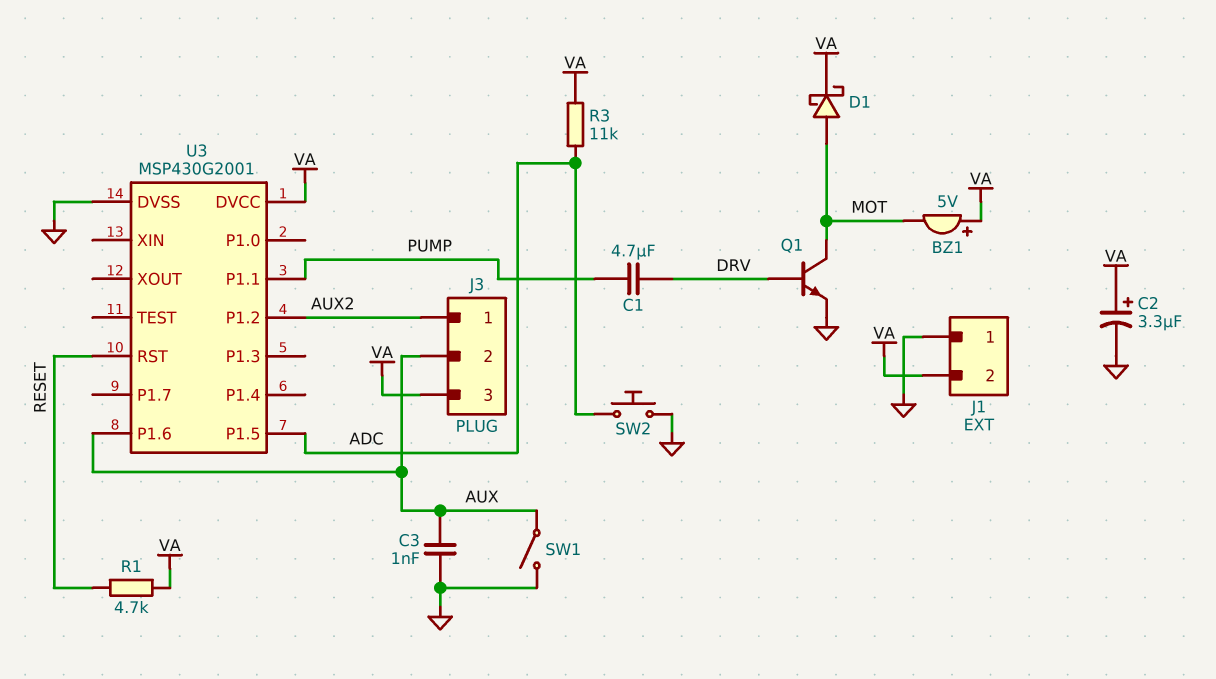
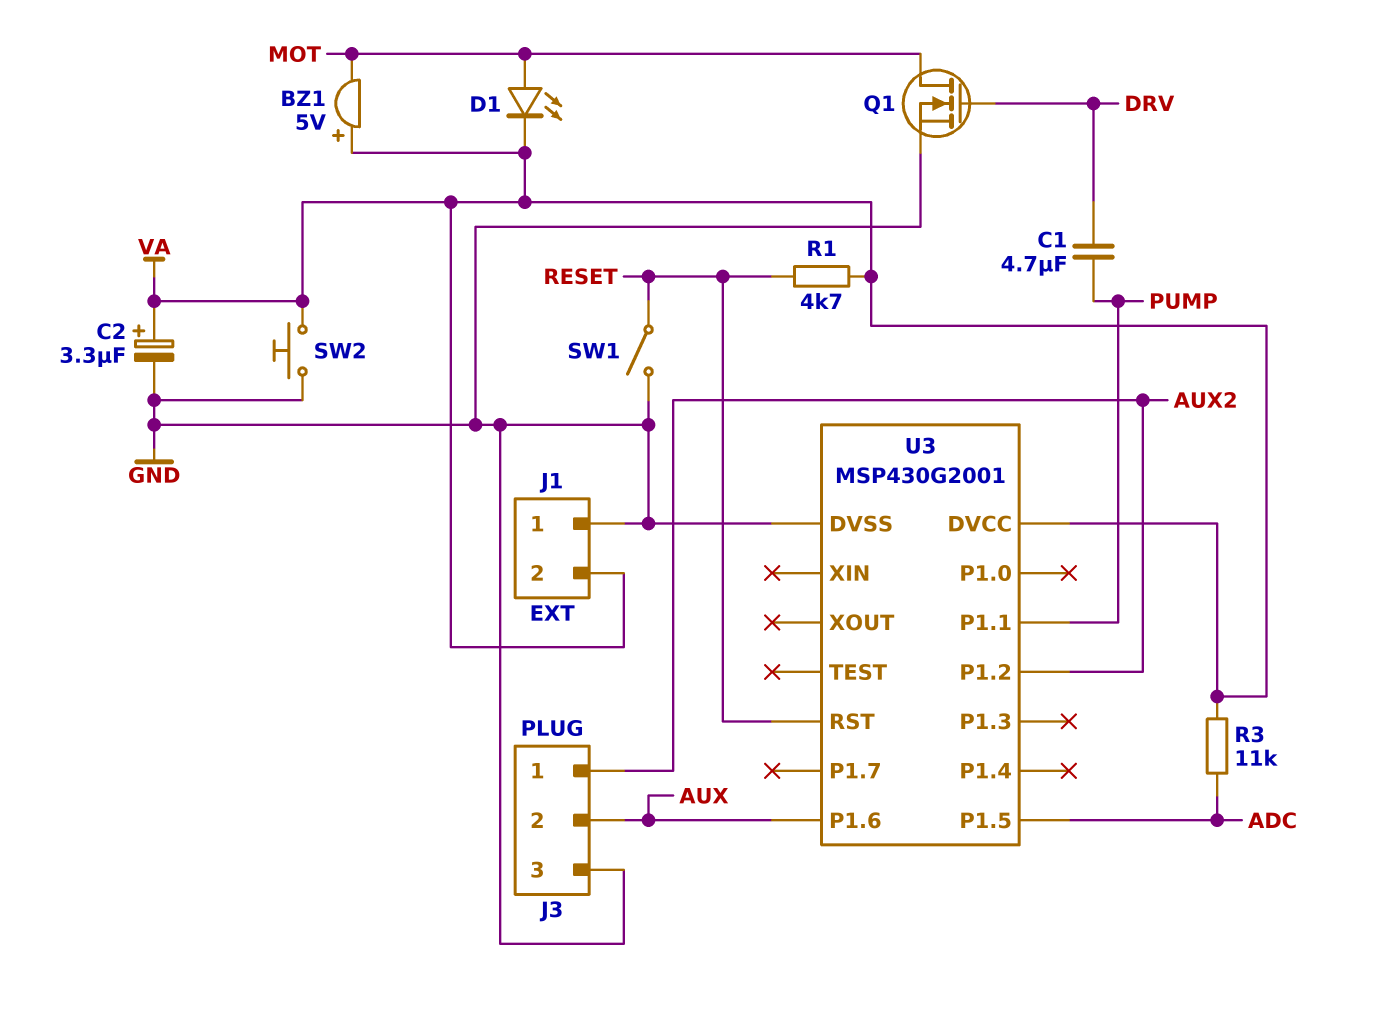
C3: 1nF (AUX, GND) -> none
D1: schottky (A MOT, K VA) -> LED (A MOT, K VA)
J3 pin 3: VA -> GND
Q1: NPN (B DRV, C MOT, E GND) -> NMOS (G DRV, D MOT, S GND)
SW1: switch (AUX, GND) -> switch (GND, RESET)
SW2: button (ADC, GND) -> button (GND, VA)

